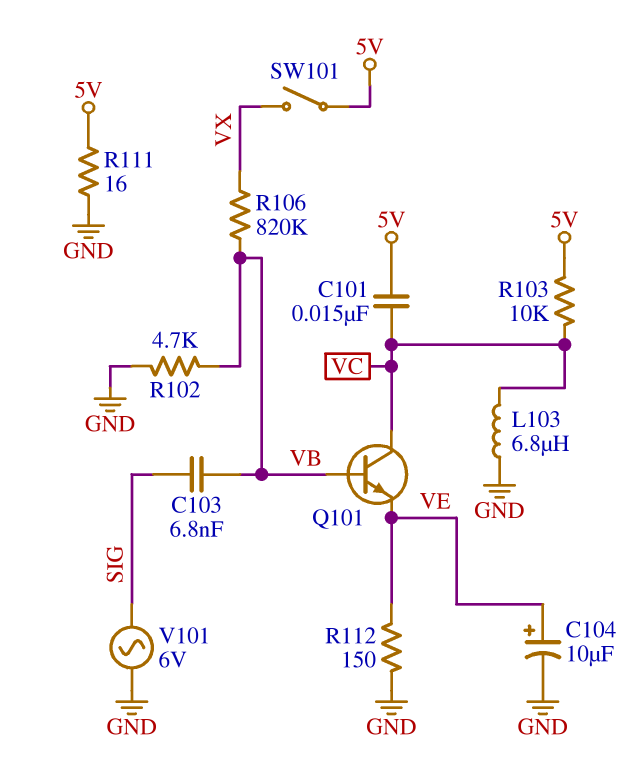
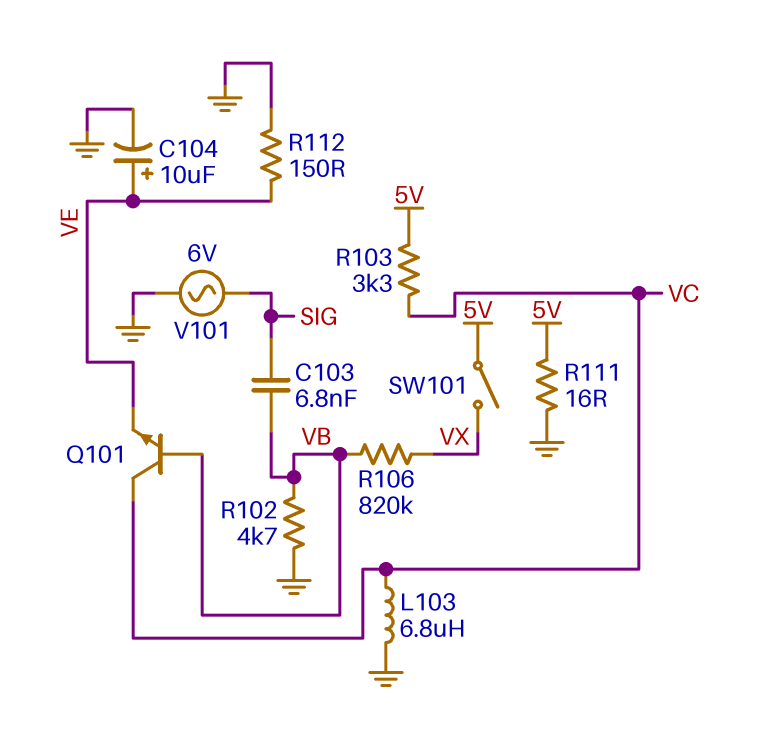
C101: 15nF (5V, VC) -> none
R103: 10k (5V, VC) -> 3.3k (5V, VC)

